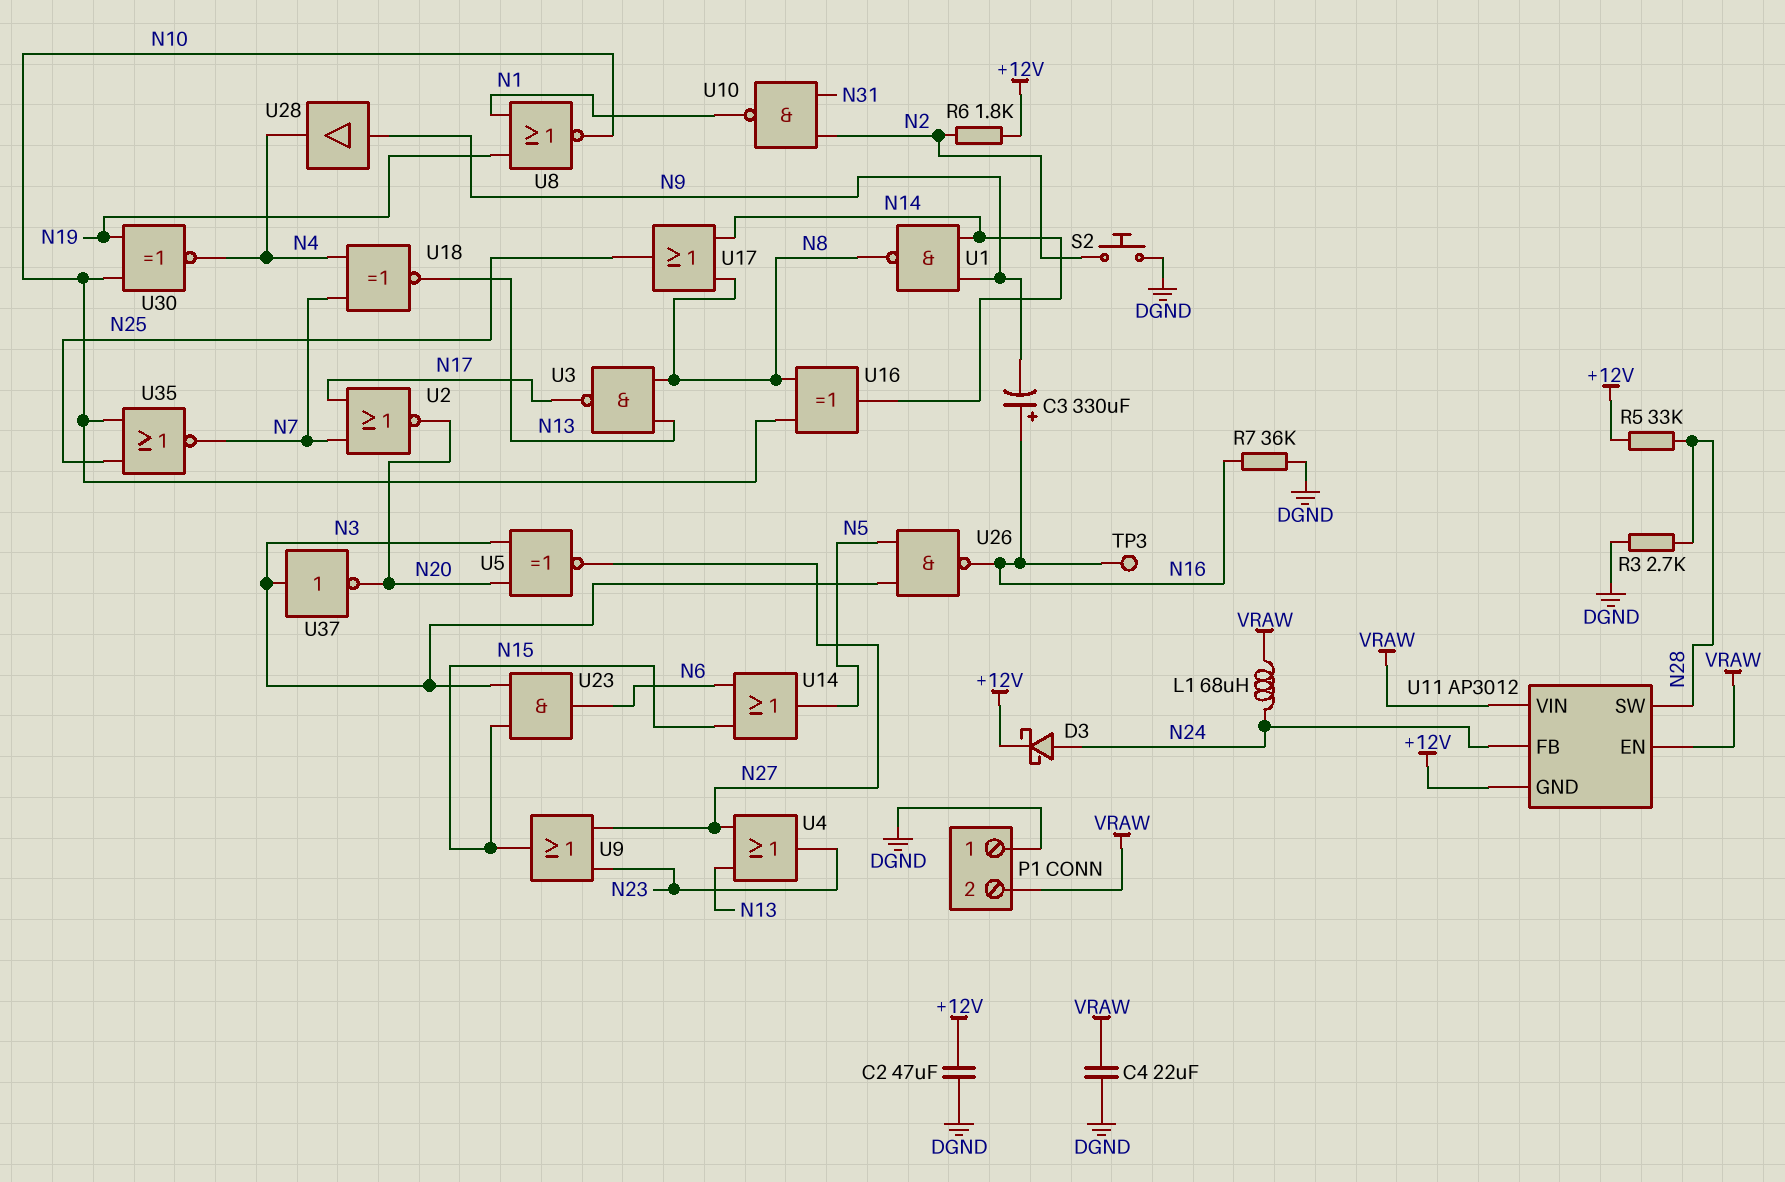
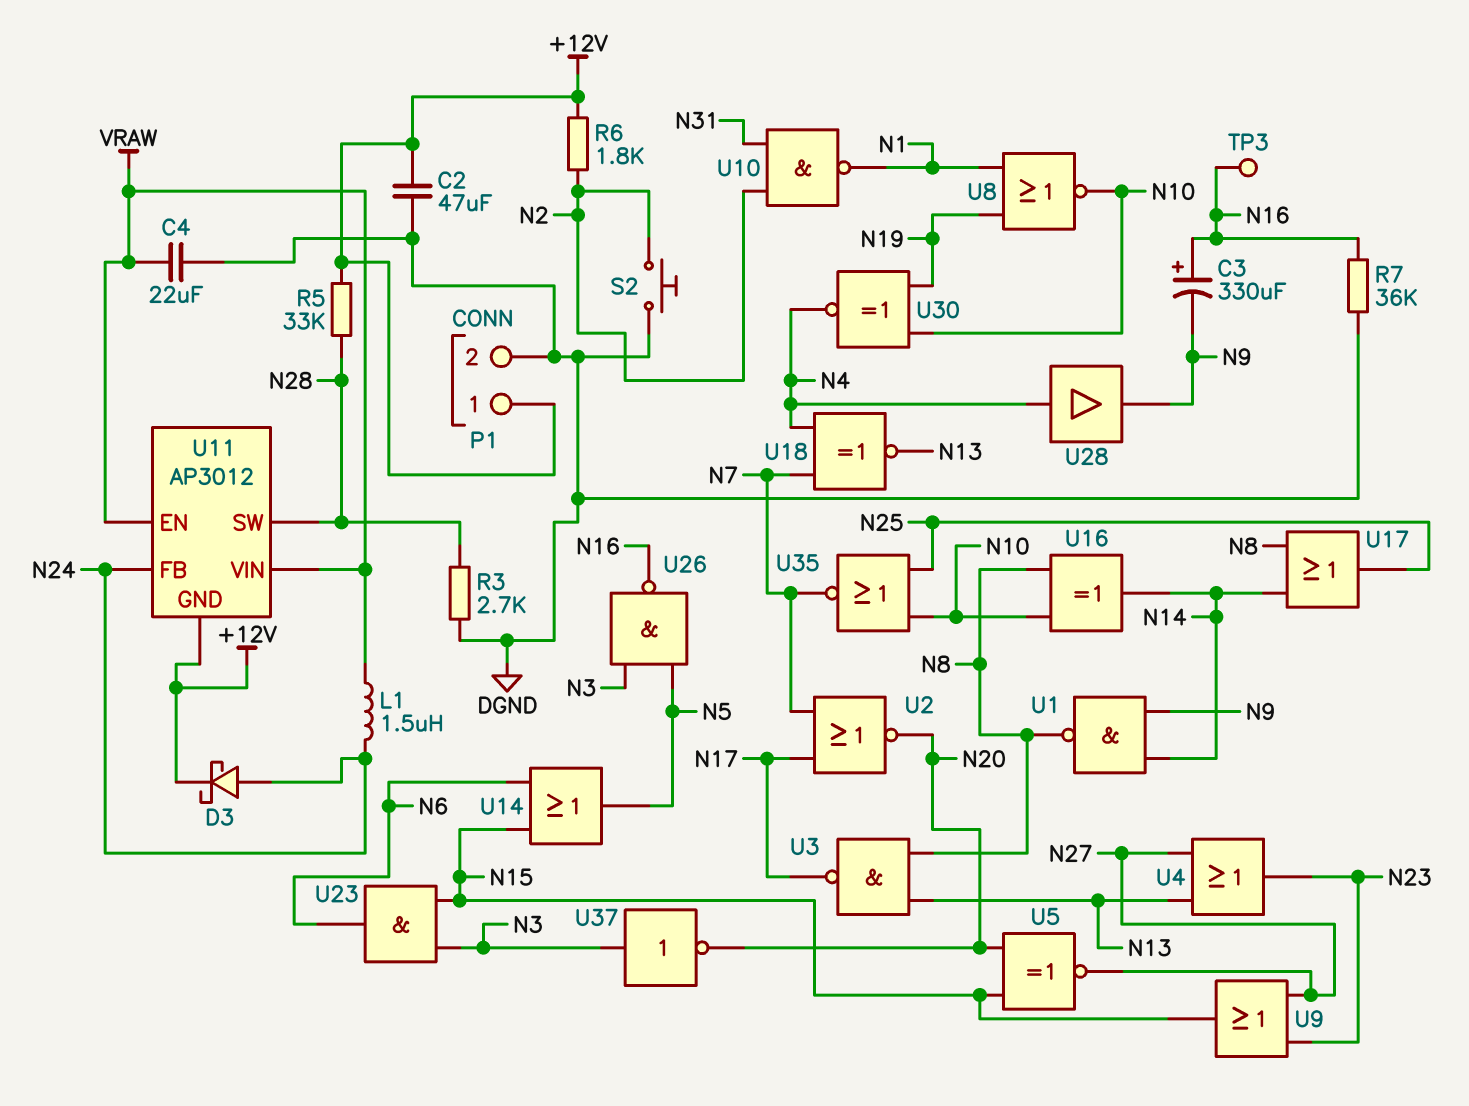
L1: 68uH (N24, VRAW) -> 1.5uH (N24, VRAW)
P1 pin 1: DGND -> +12V
P1 pin 2: VRAW -> DGND
U5: XNOR (in N3, in N20, out N27) -> XNOR (in N15, in N20, out N27)
U28: buffer (in N9, out N4) -> buffer (in N4, out N9)

